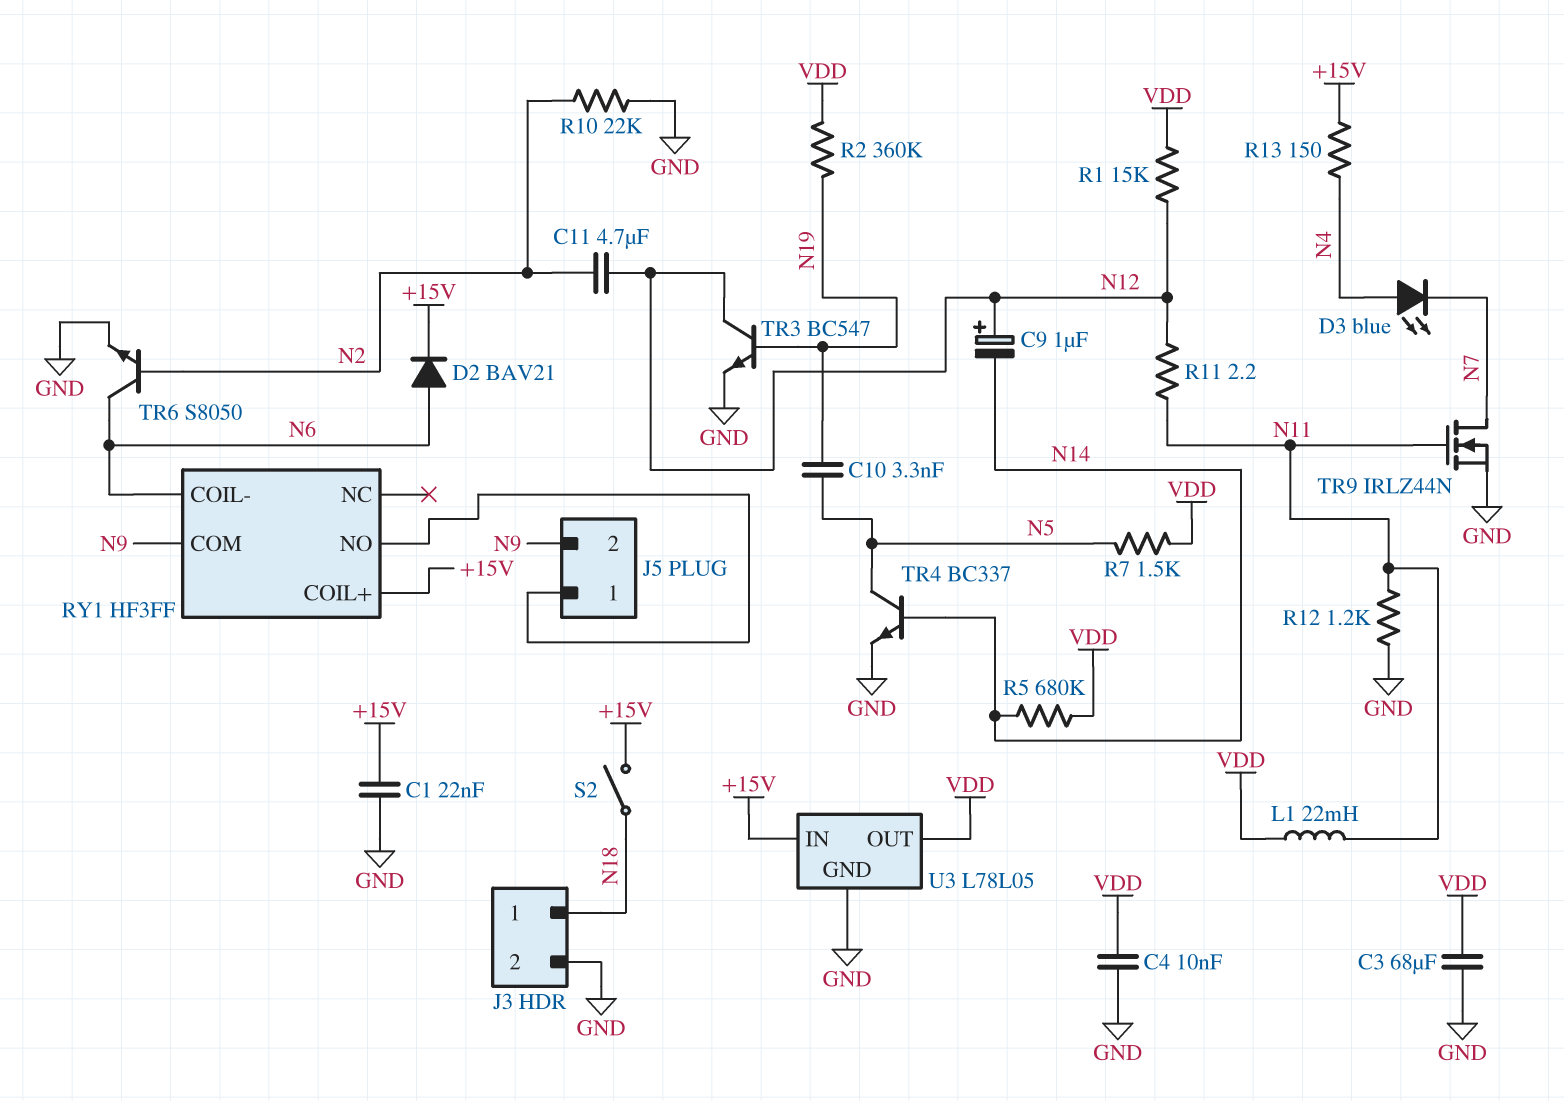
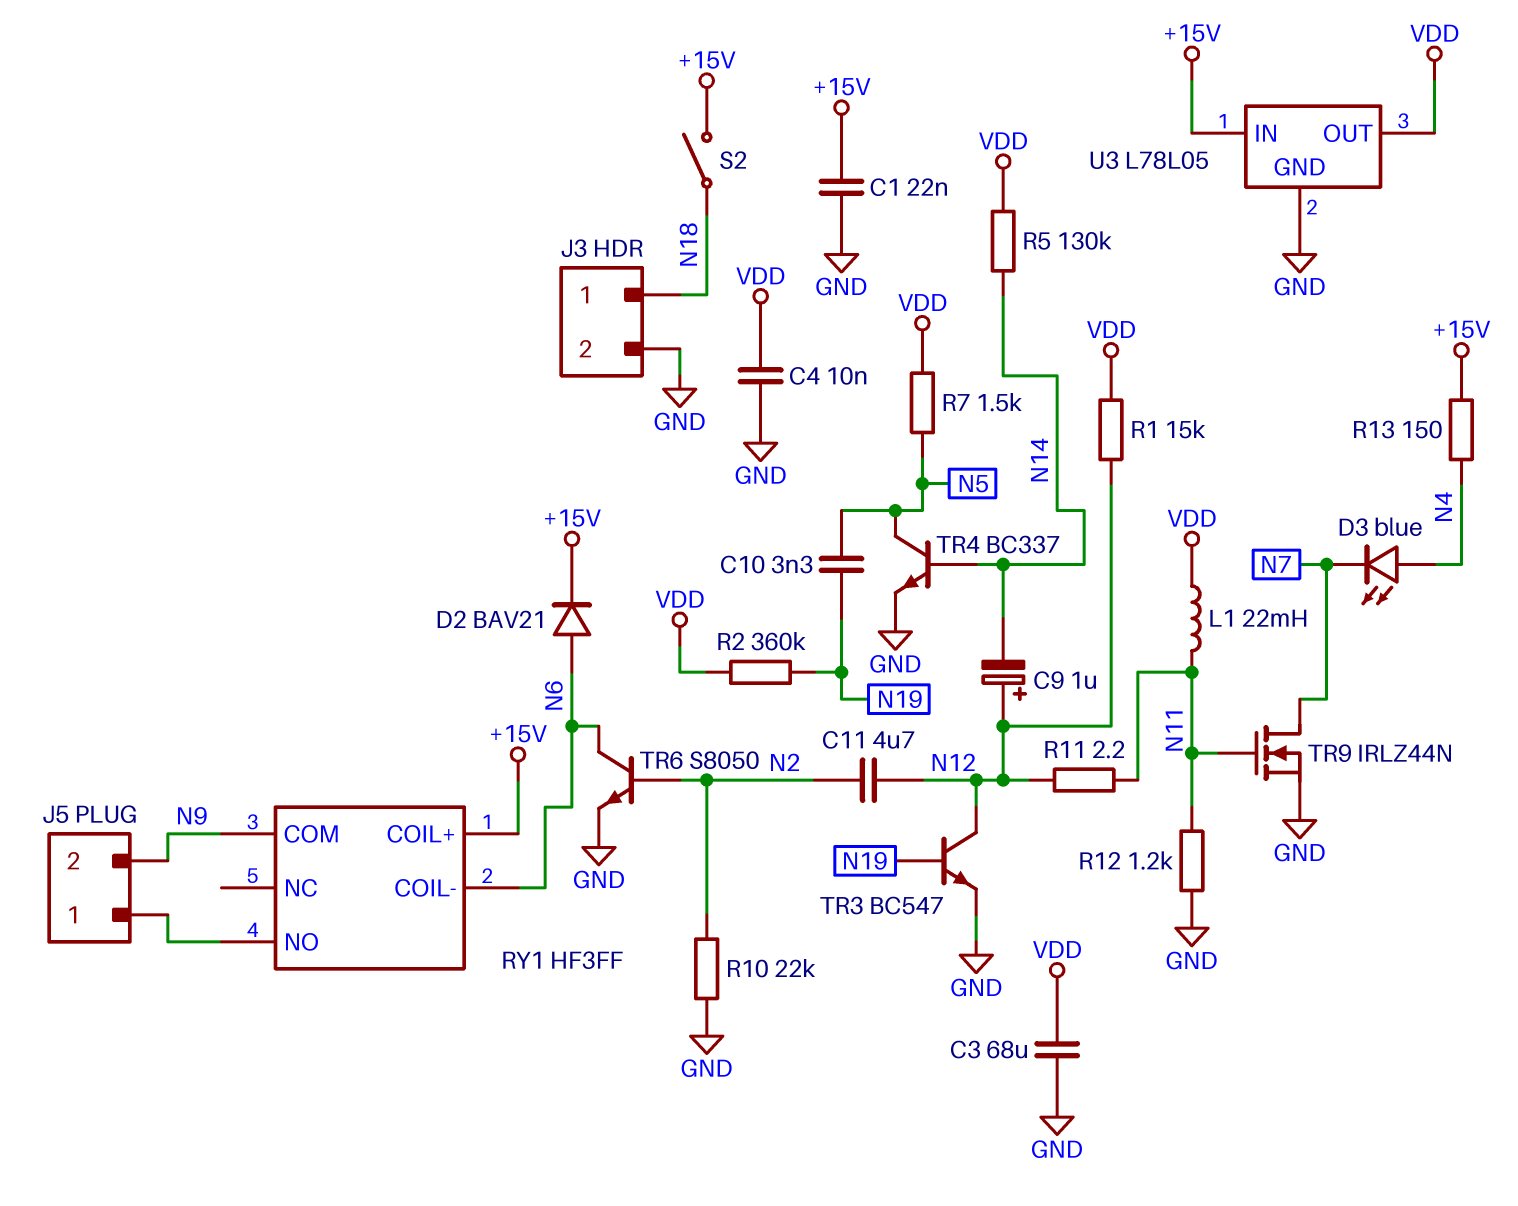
R5: 680k (N14, VDD) -> 130k (N14, VDD)

